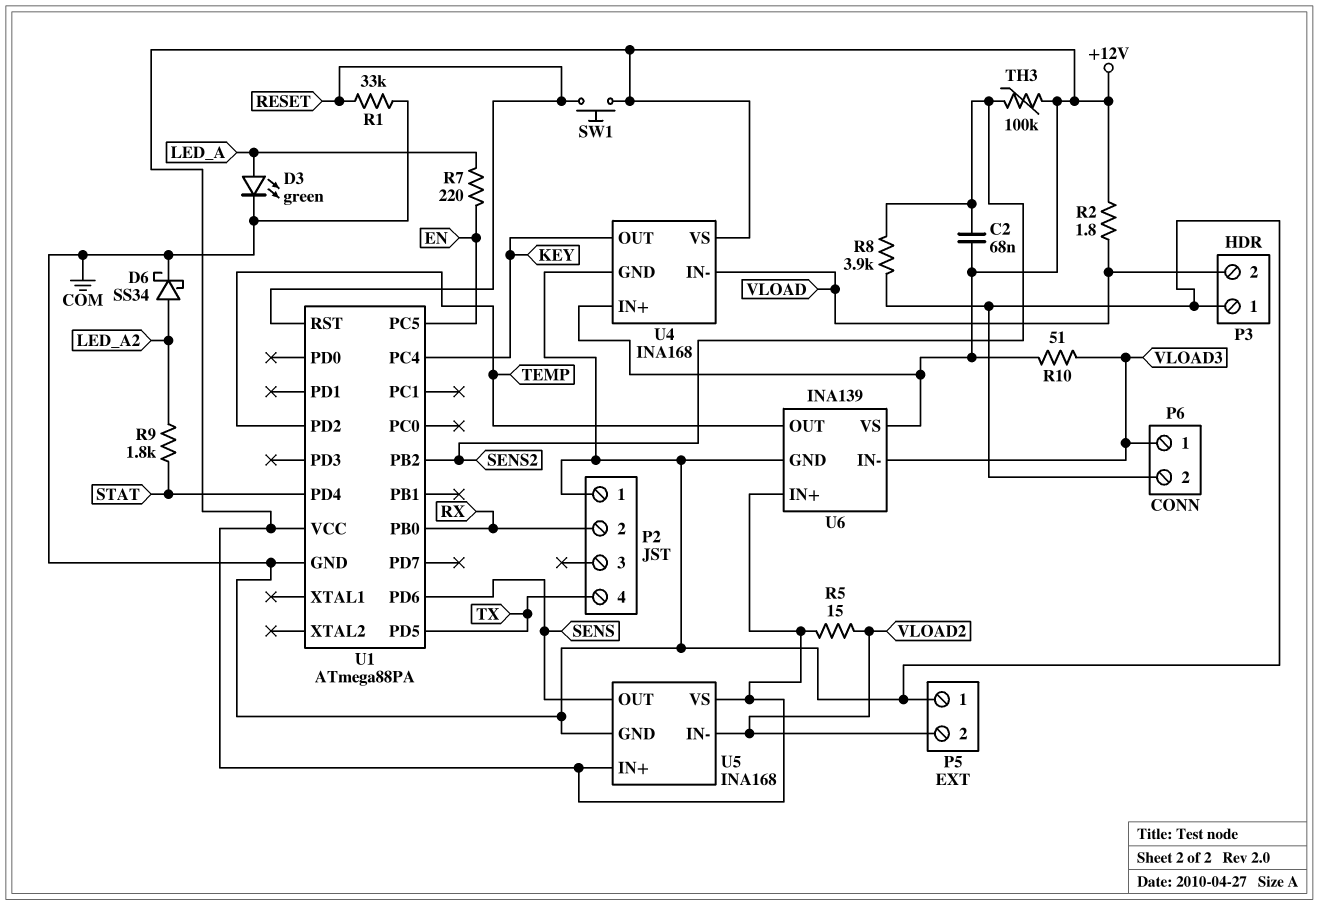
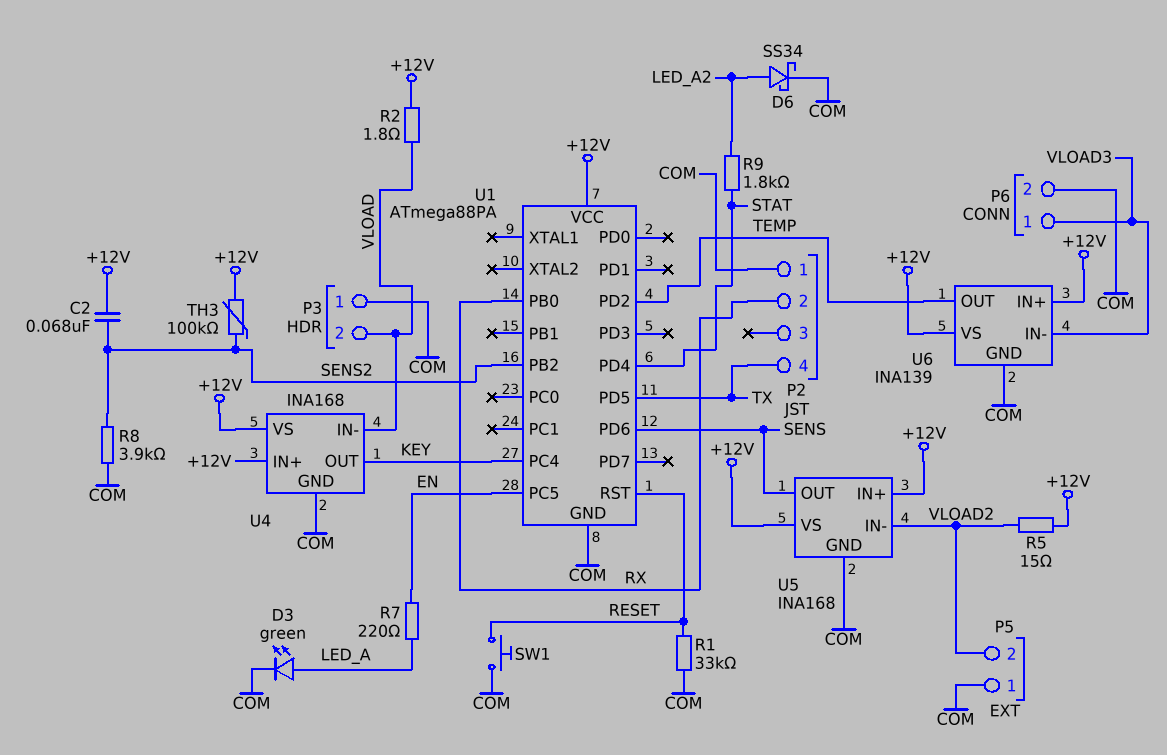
R10: 51 (+12V, VLOAD3) -> none
SW1: button (+12V, RESET) -> button (COM, RESET)

